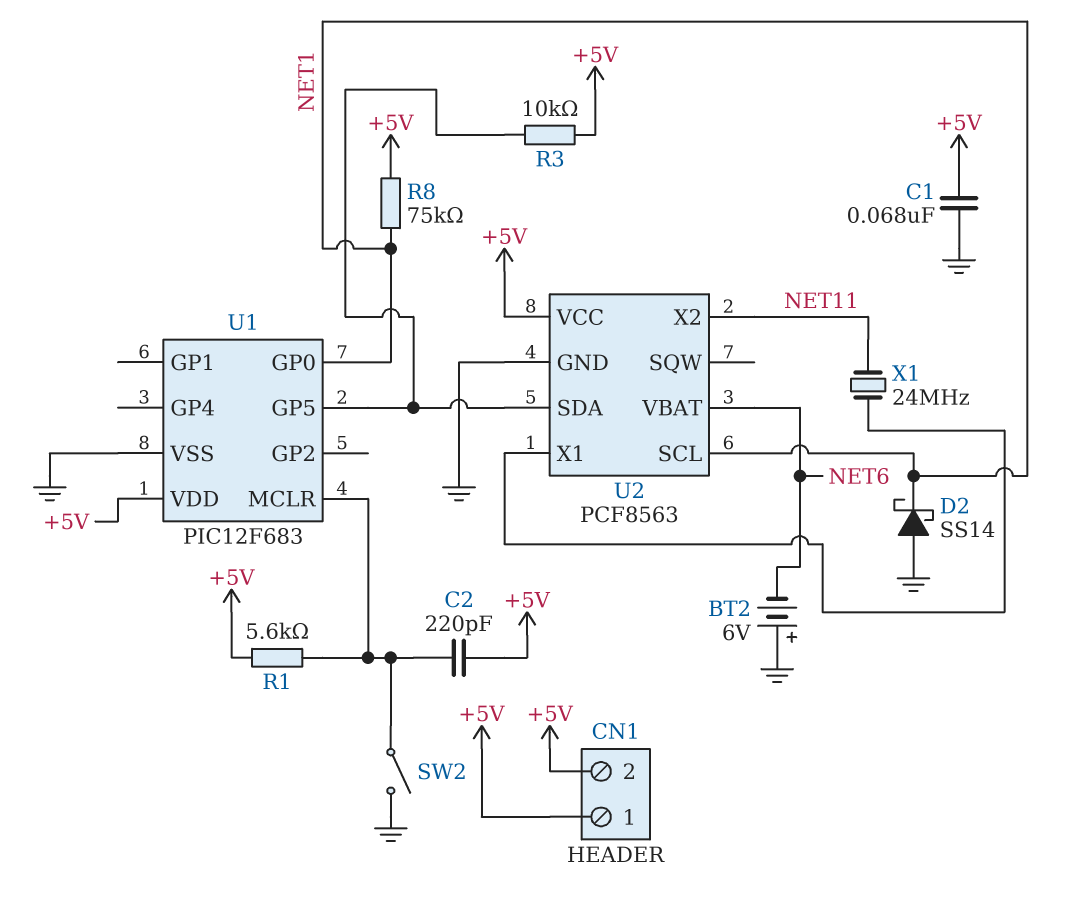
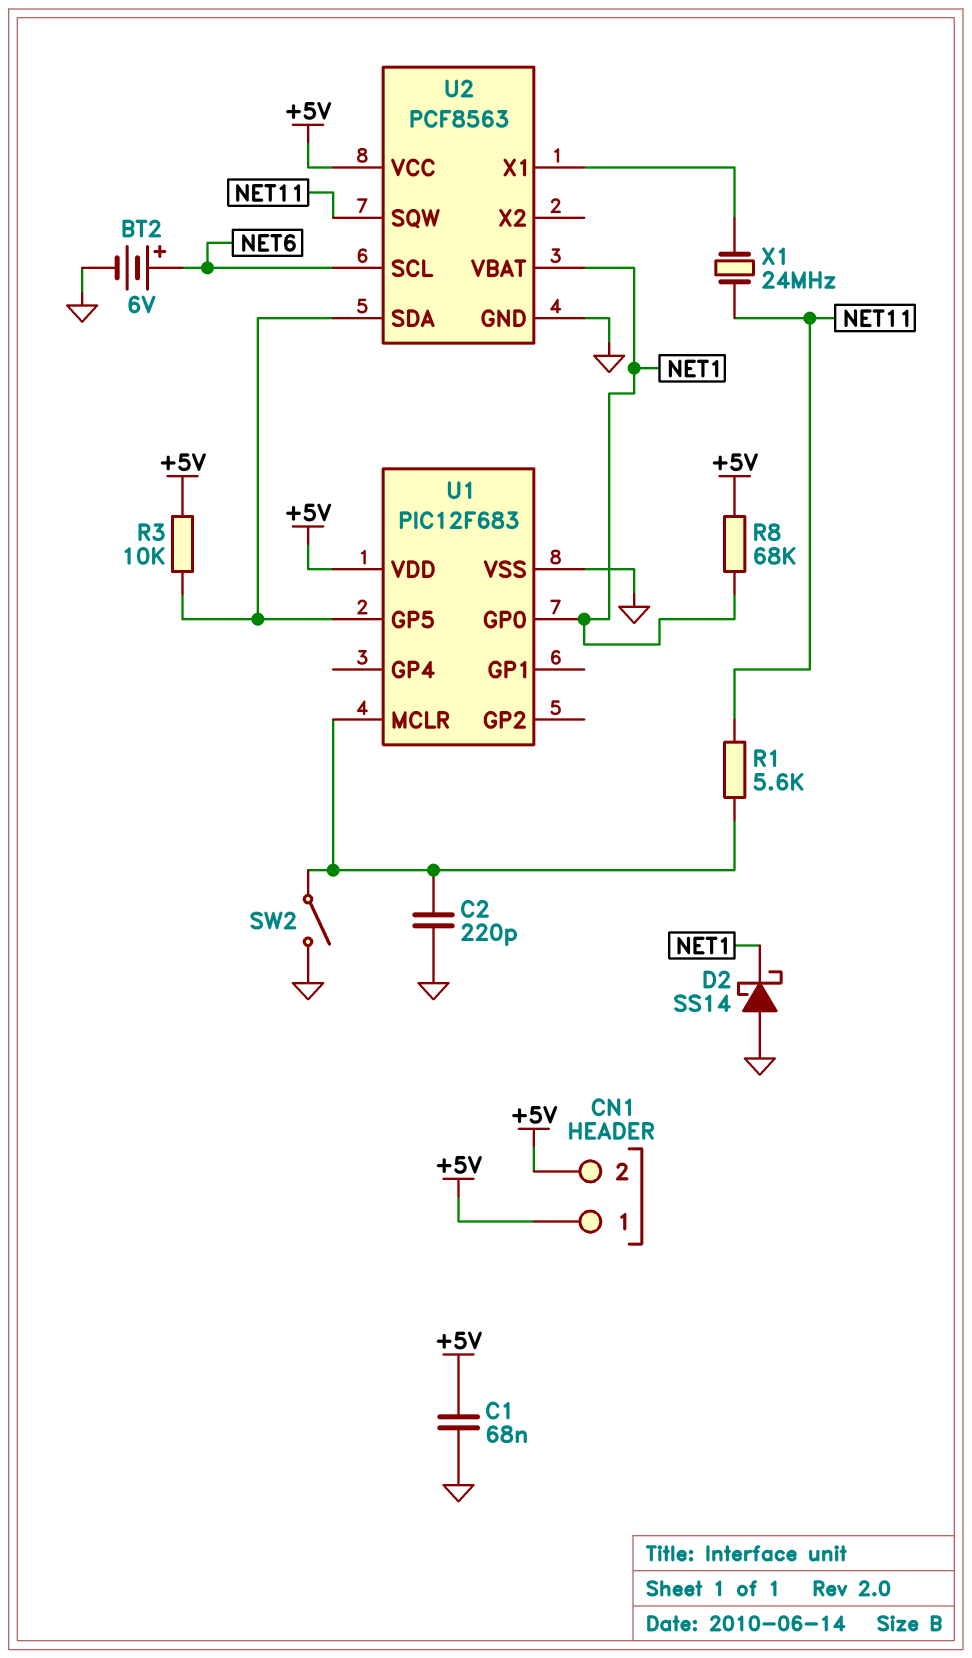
BT2: 6V (plus GND, minus NET6) -> 6V (plus NET6, minus GND)
C2: 220pF (+5V, U1/MCLR) -> 220pF (GND, U1/MCLR)
R1: 5.6k (+5V, U1/MCLR) -> 5.6k (NET11, U1/MCLR)
R8: 75k (+5V, NET1) -> 68k (+5V, NET1)
U2 pin SCL: NET1 -> NET6
U2 pin SQW: none -> NET11
U2 pin VBAT: NET6 -> NET1
U2 pin X2: NET11 -> none

